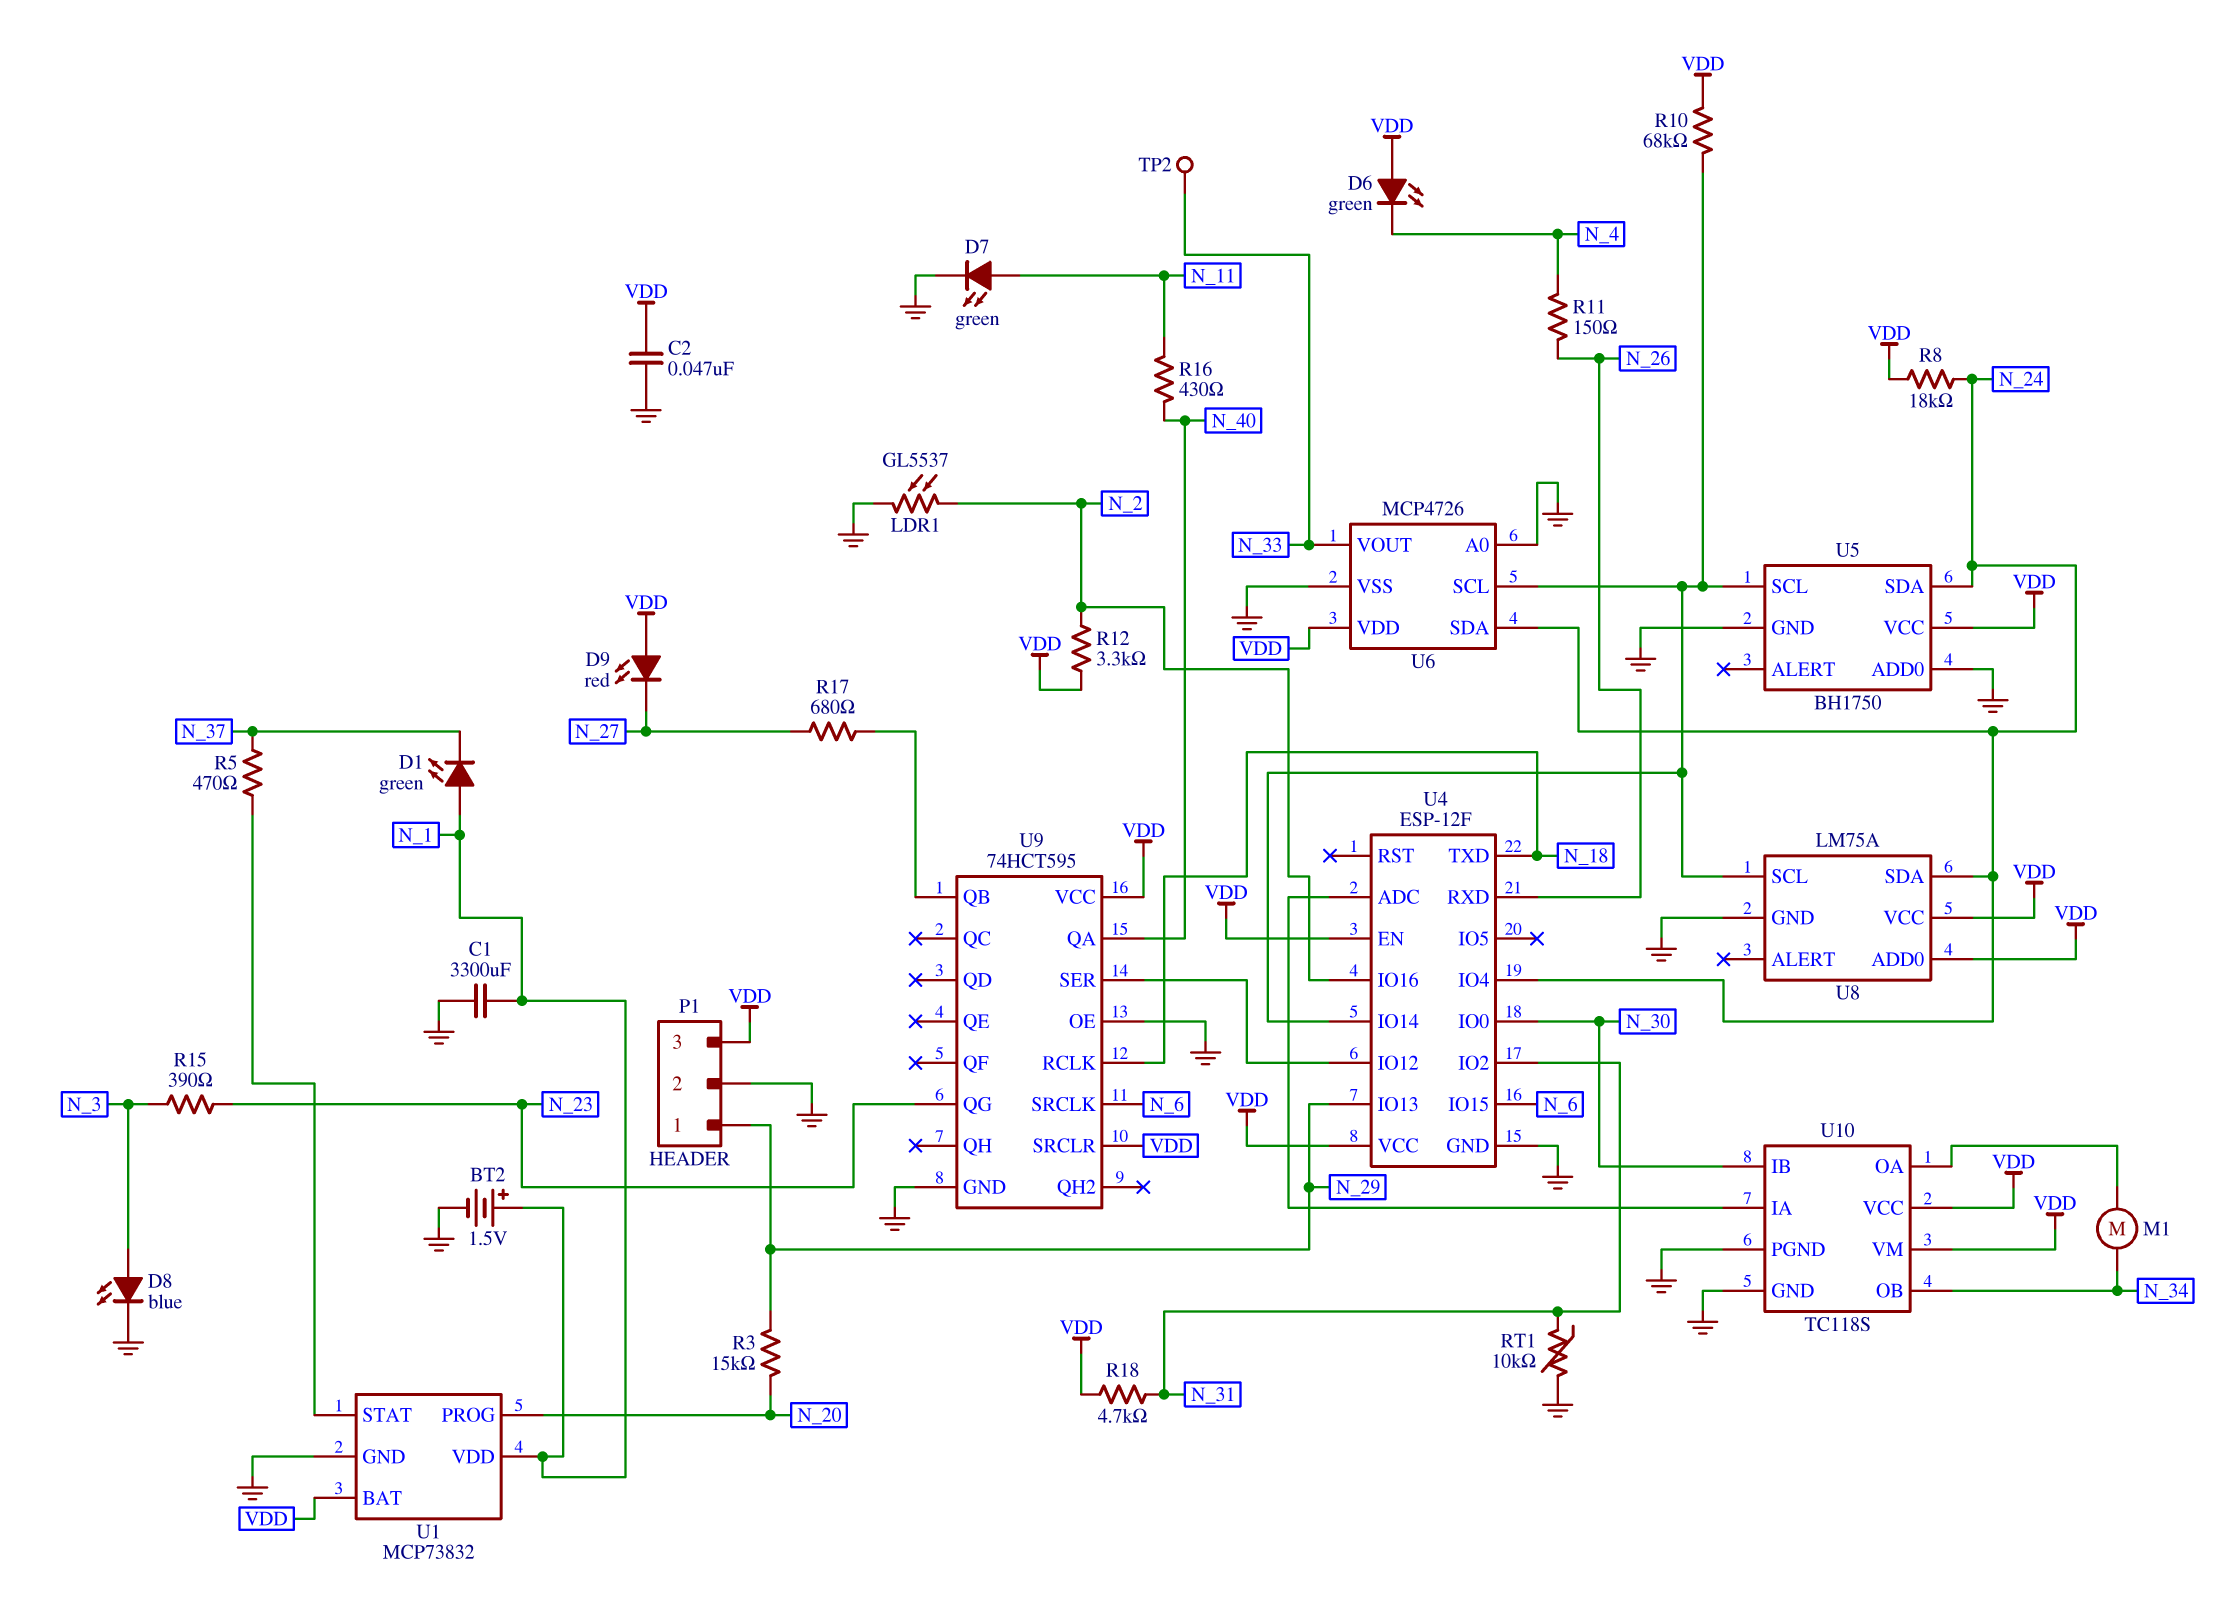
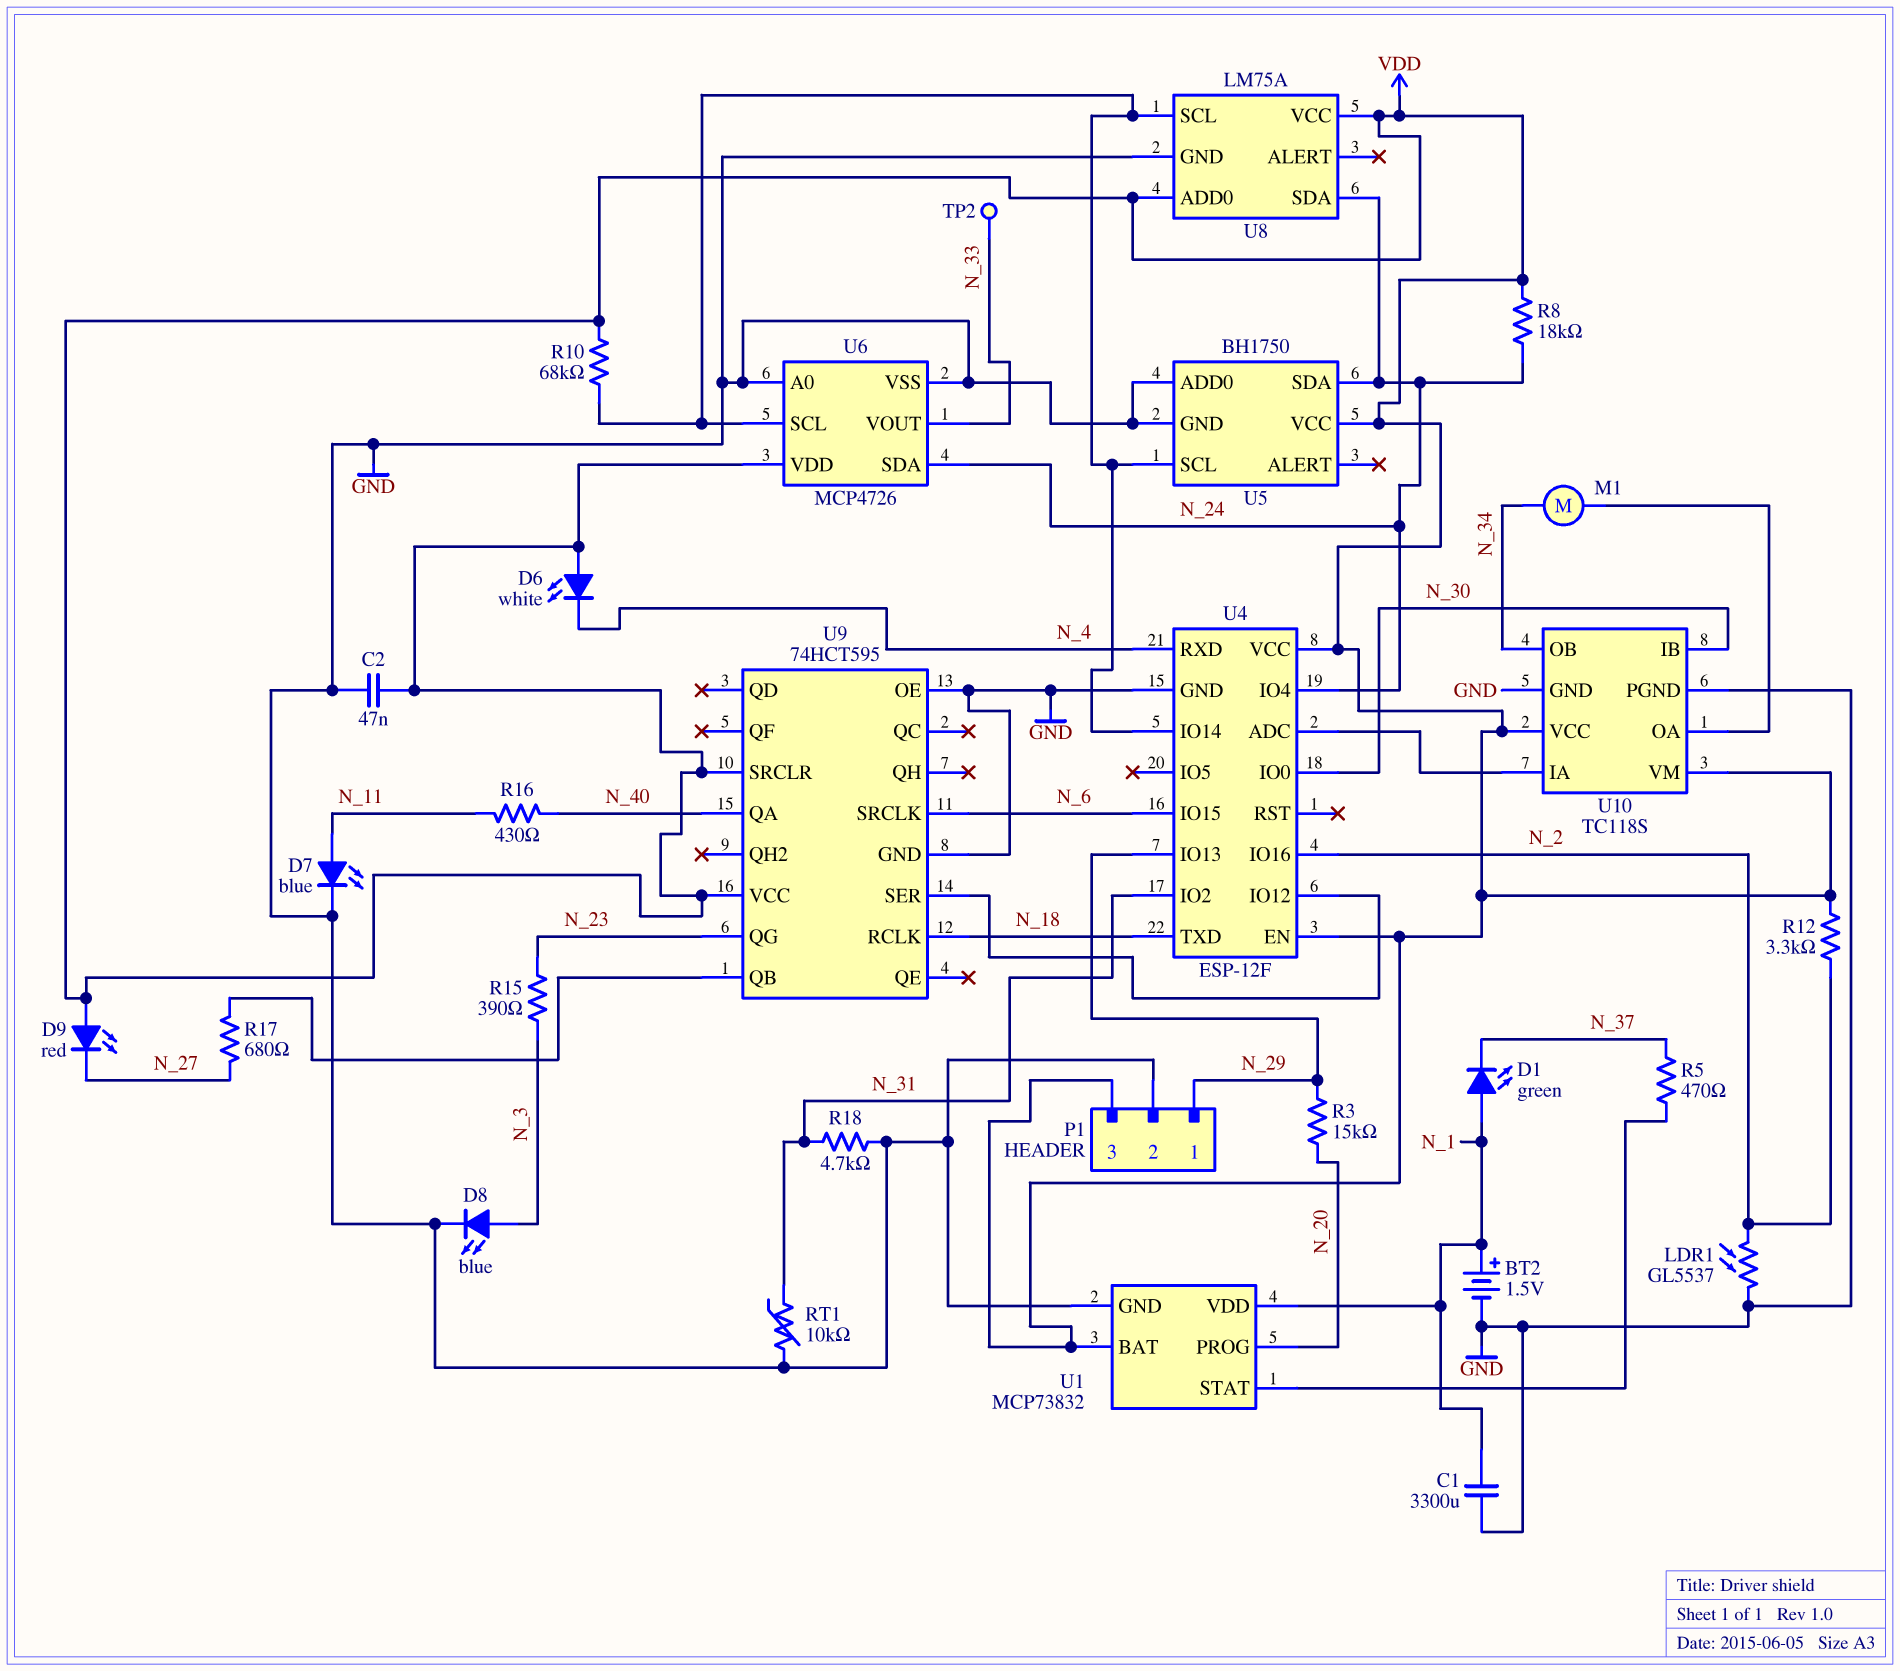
D6: LED green (A VDD, K N_4) -> LED white (A VDD, K N_4)
D7: LED green (A N_11, K GND) -> LED blue (A N_11, K GND)
R11: 150 (N_4, N_26) -> none
R18: 4.7k (N_31, VDD) -> 4.7k (GND, N_31)
U4 pin RXD: N_26 -> N_4

